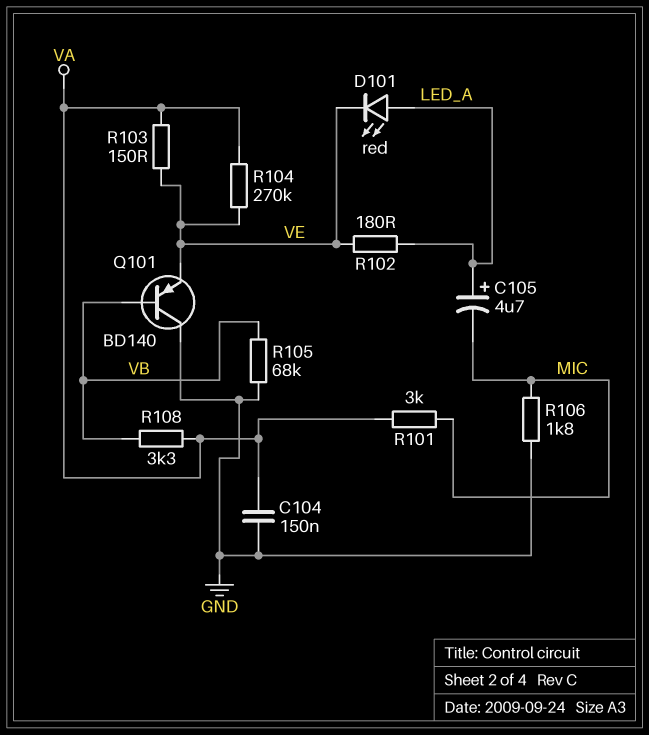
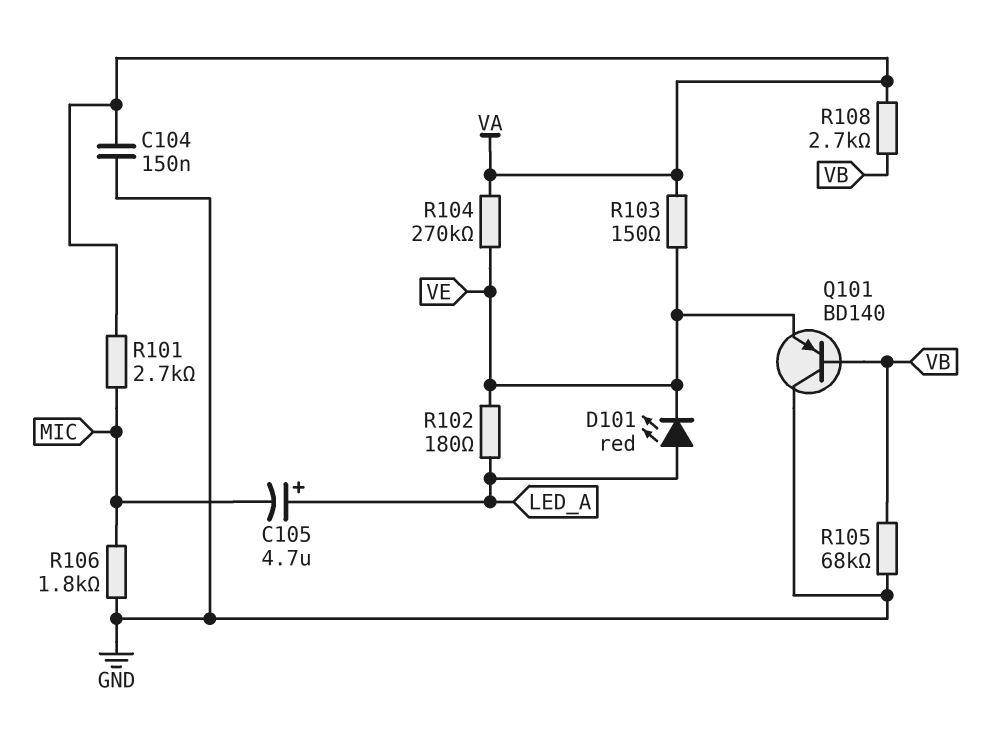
R101: 3k (MIC, VA) -> 2.7k (MIC, VA)
R108: 3.3k (VA, VB) -> 2.7k (VA, VB)

